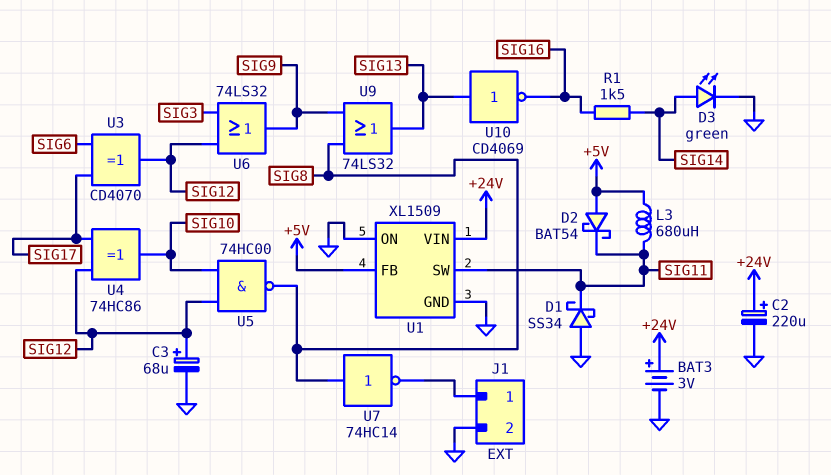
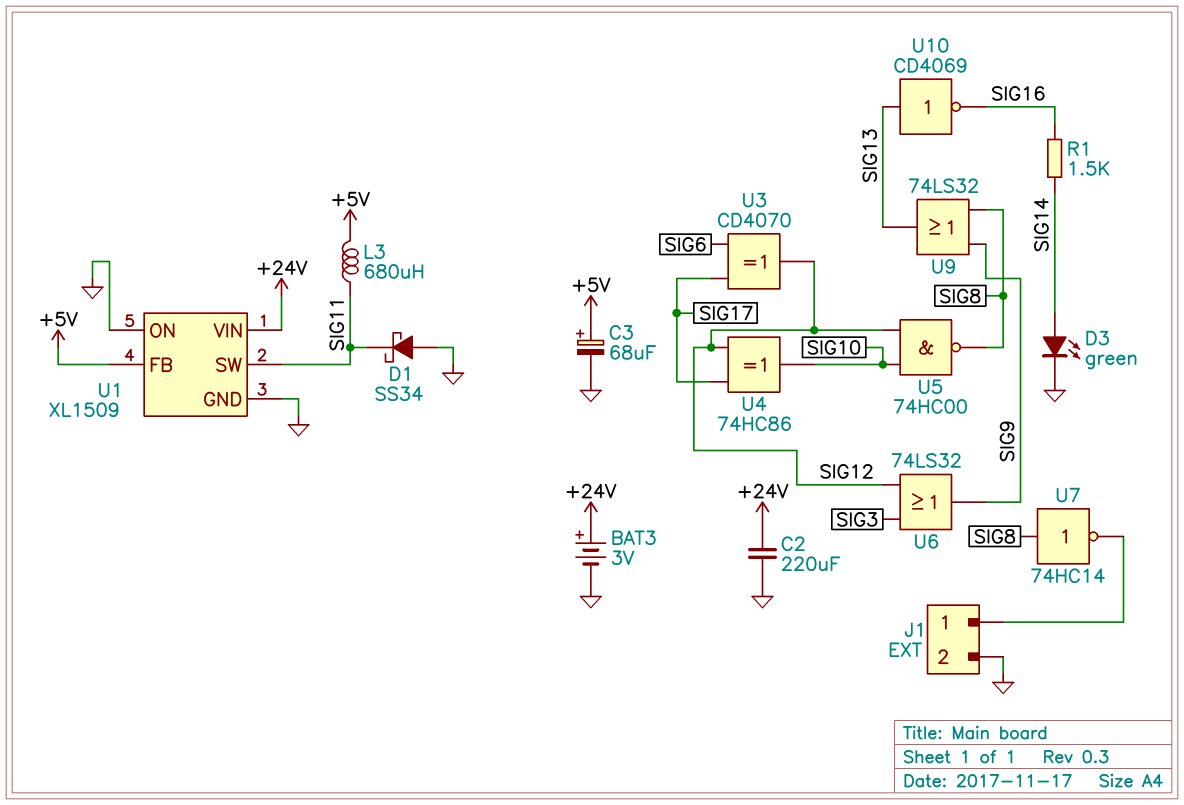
C2: 220uF (plus +24V, minus GND) -> 220uF (+24V, GND)
C3: 68uF (plus SIG12, minus GND) -> 68uF (plus +5V, minus GND)
D2: schottky BAT54 (A +5V, K SIG11) -> none

